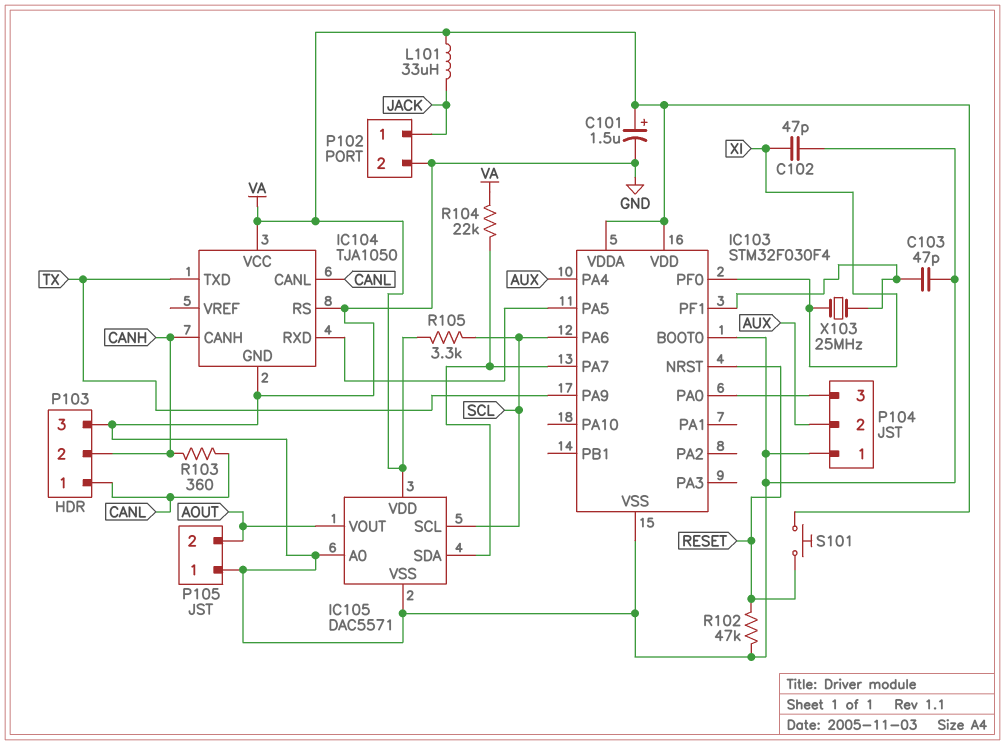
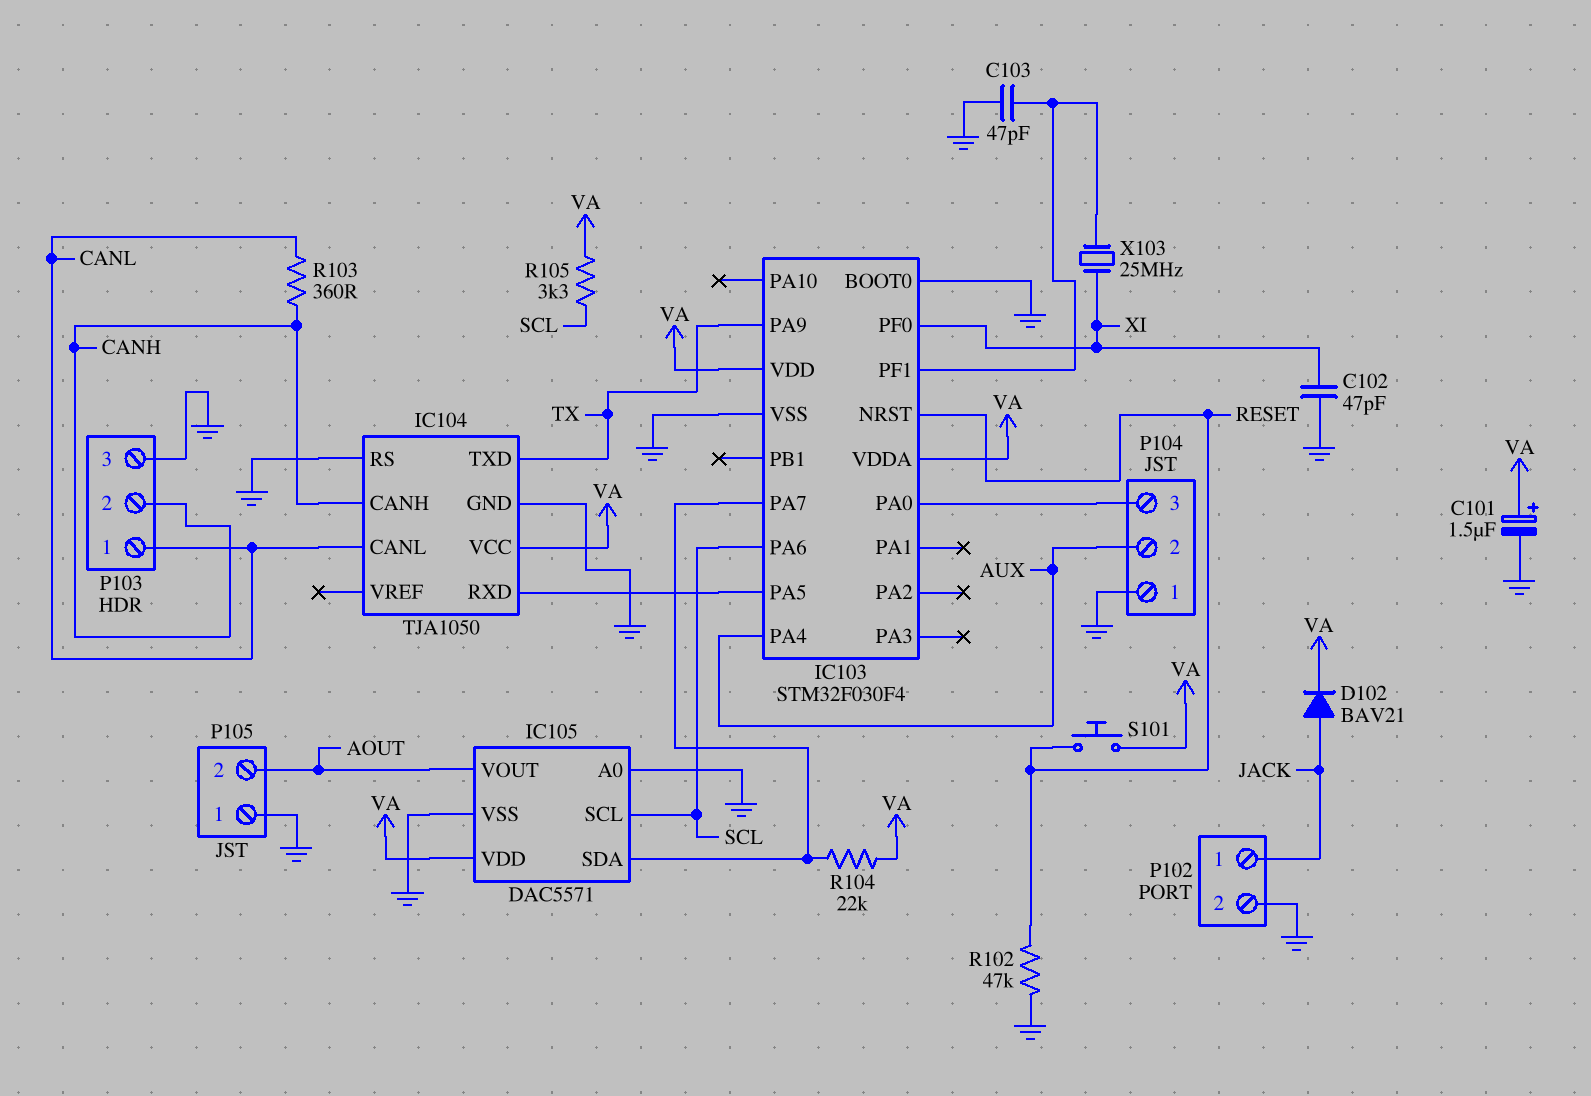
D102: none -> diode BAV21 (A JACK, K VA)
L101: 33uH (JACK, VA) -> none

